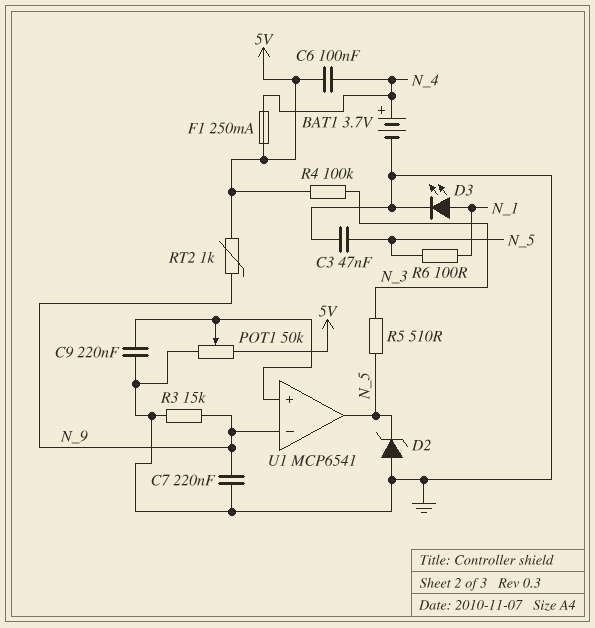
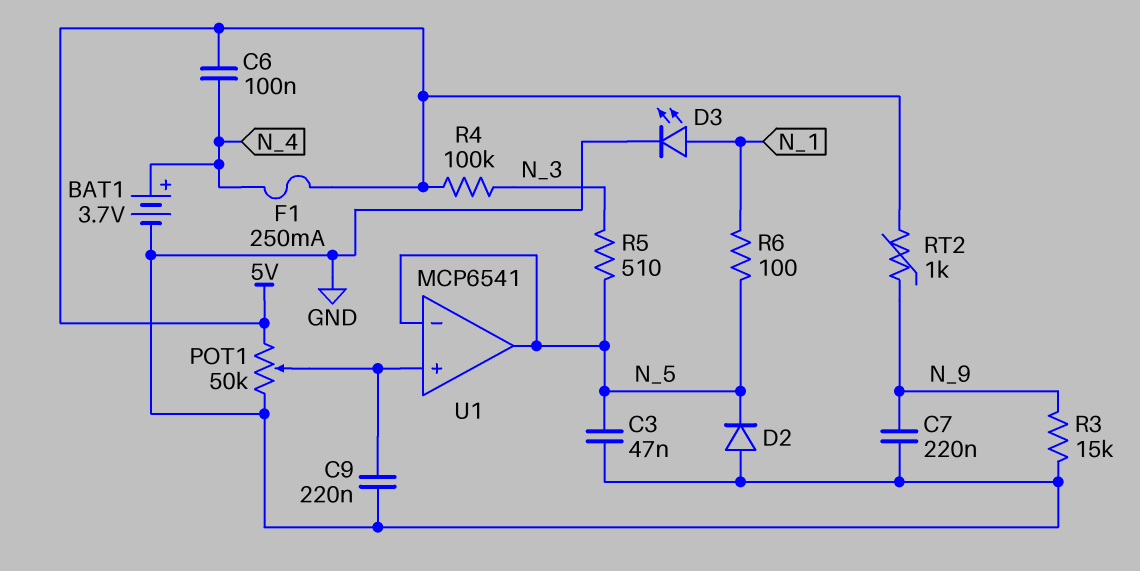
D2: zener (A GND, K N_5) -> diode (A GND, K N_5)
U1 pin in-: N_9 -> N_5

